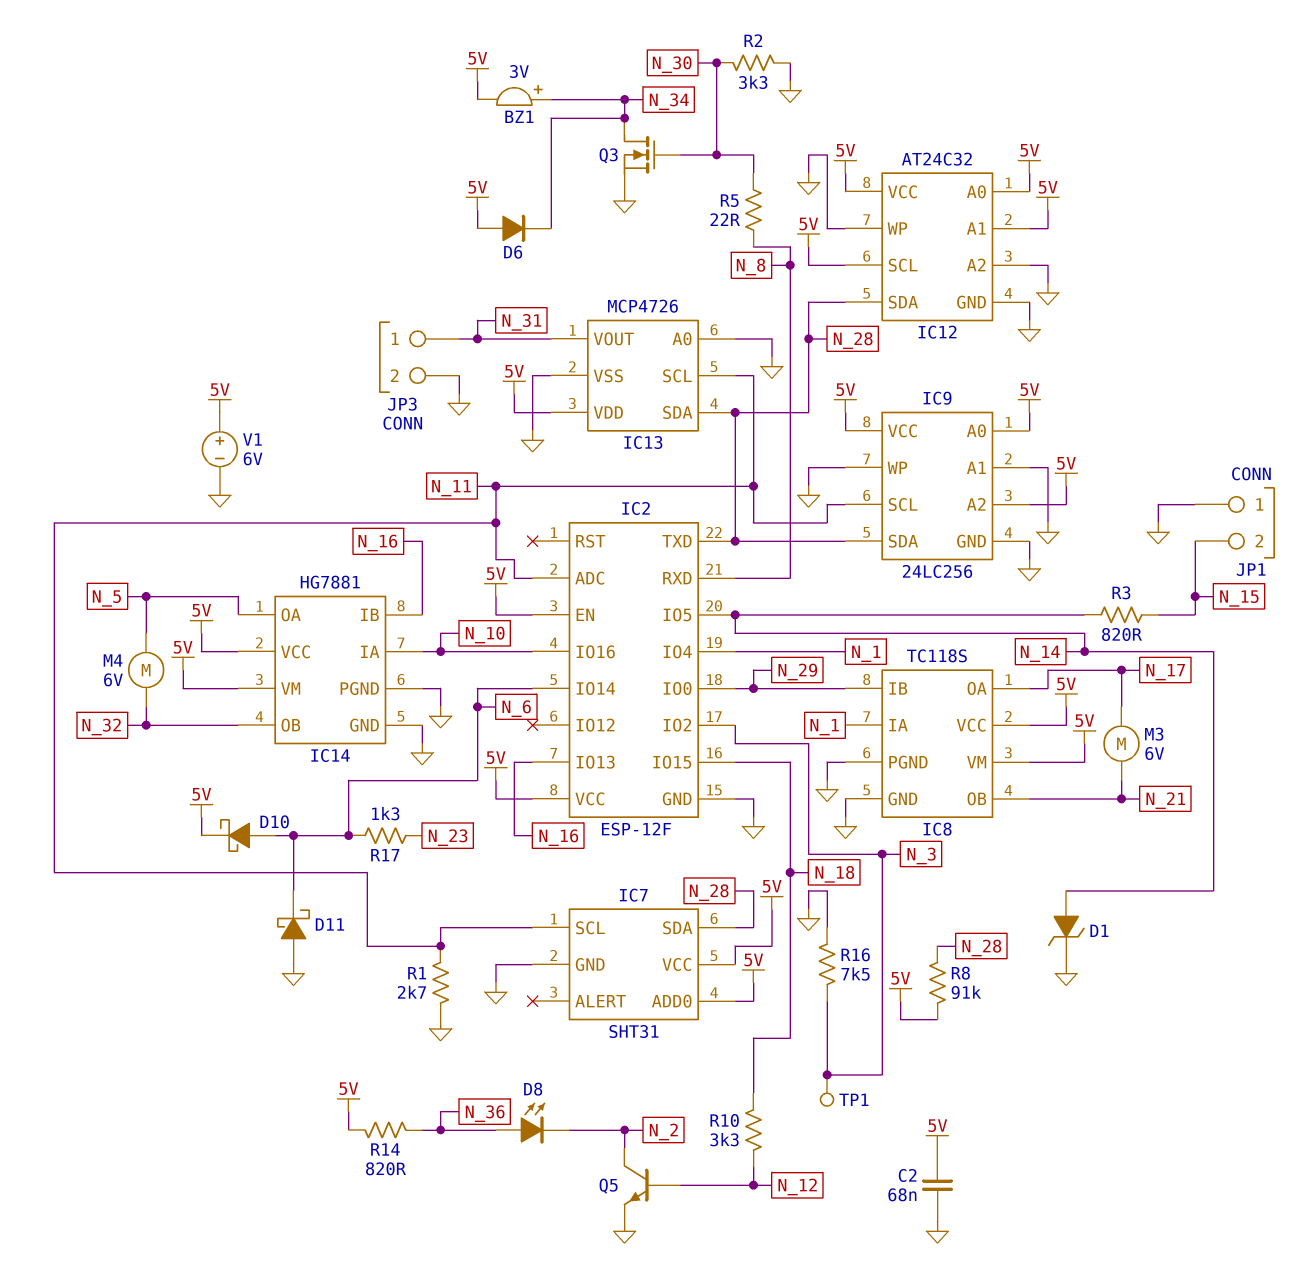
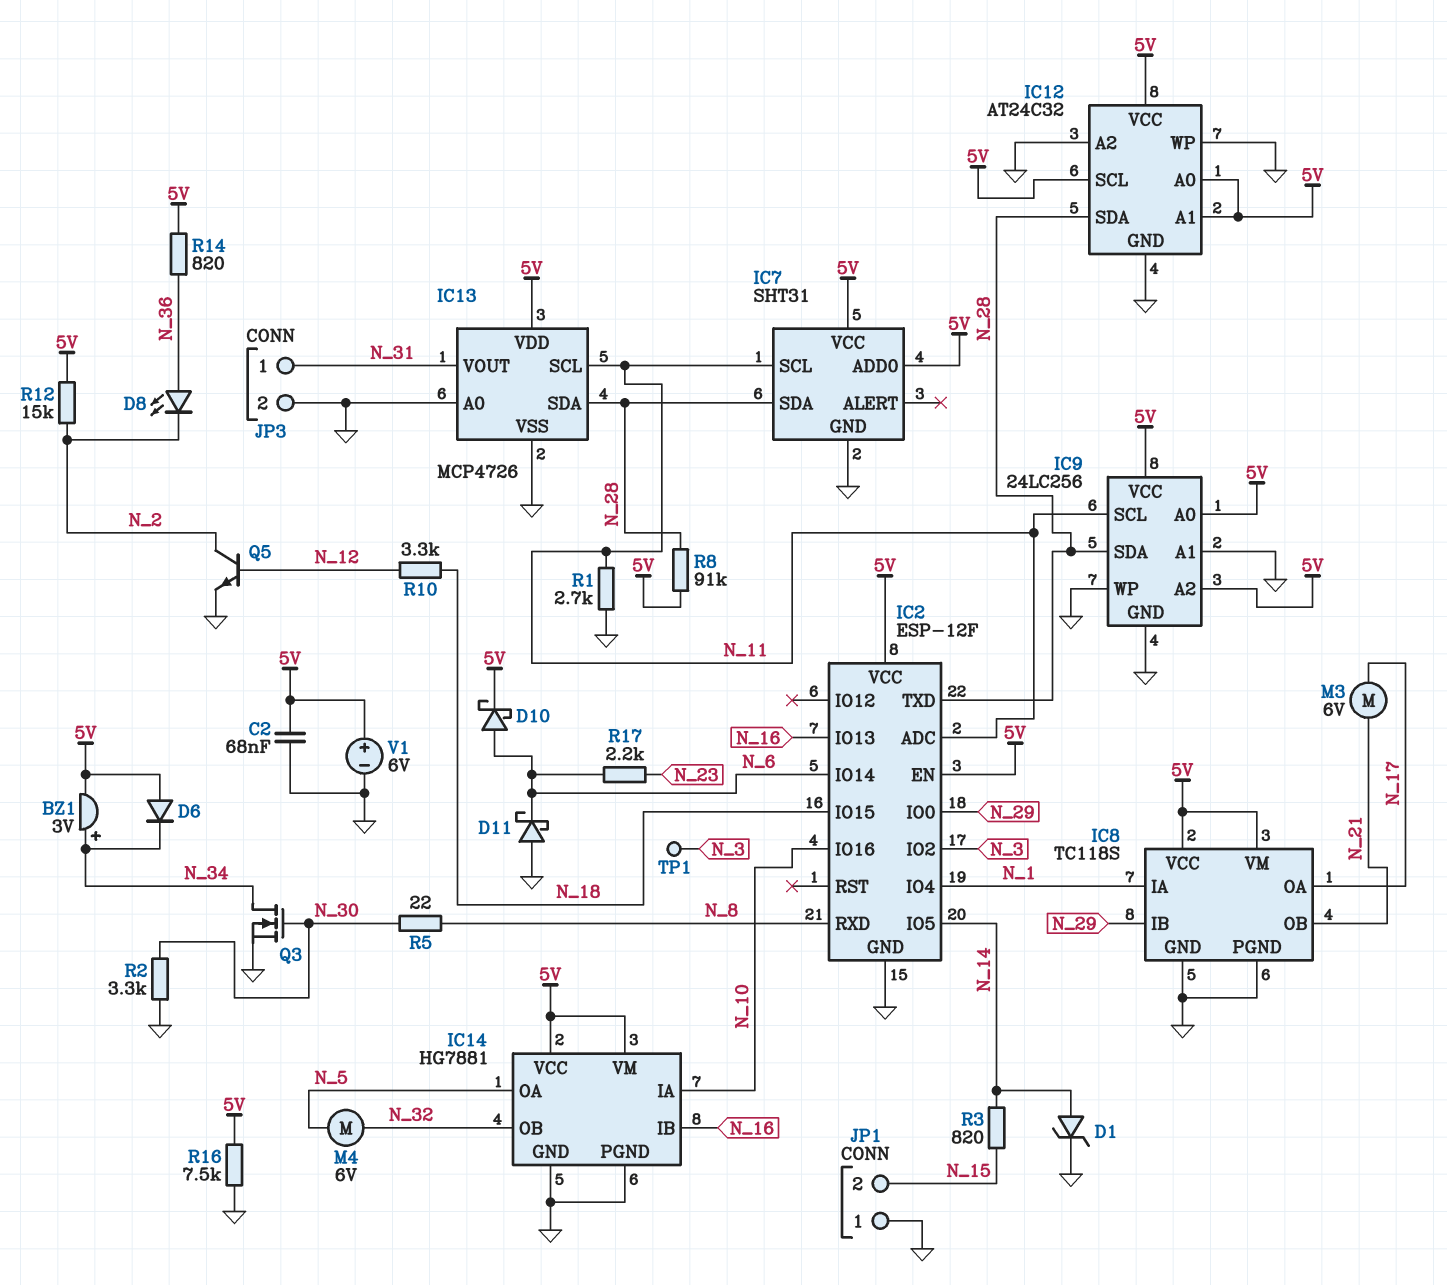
R12: none -> 15k (5V, N_2)
R16: 7.5k (GND, N_3) -> 7.5k (5V, GND)
R17: 1.3k (N_6, N_23) -> 2.2k (N_6, N_23)

